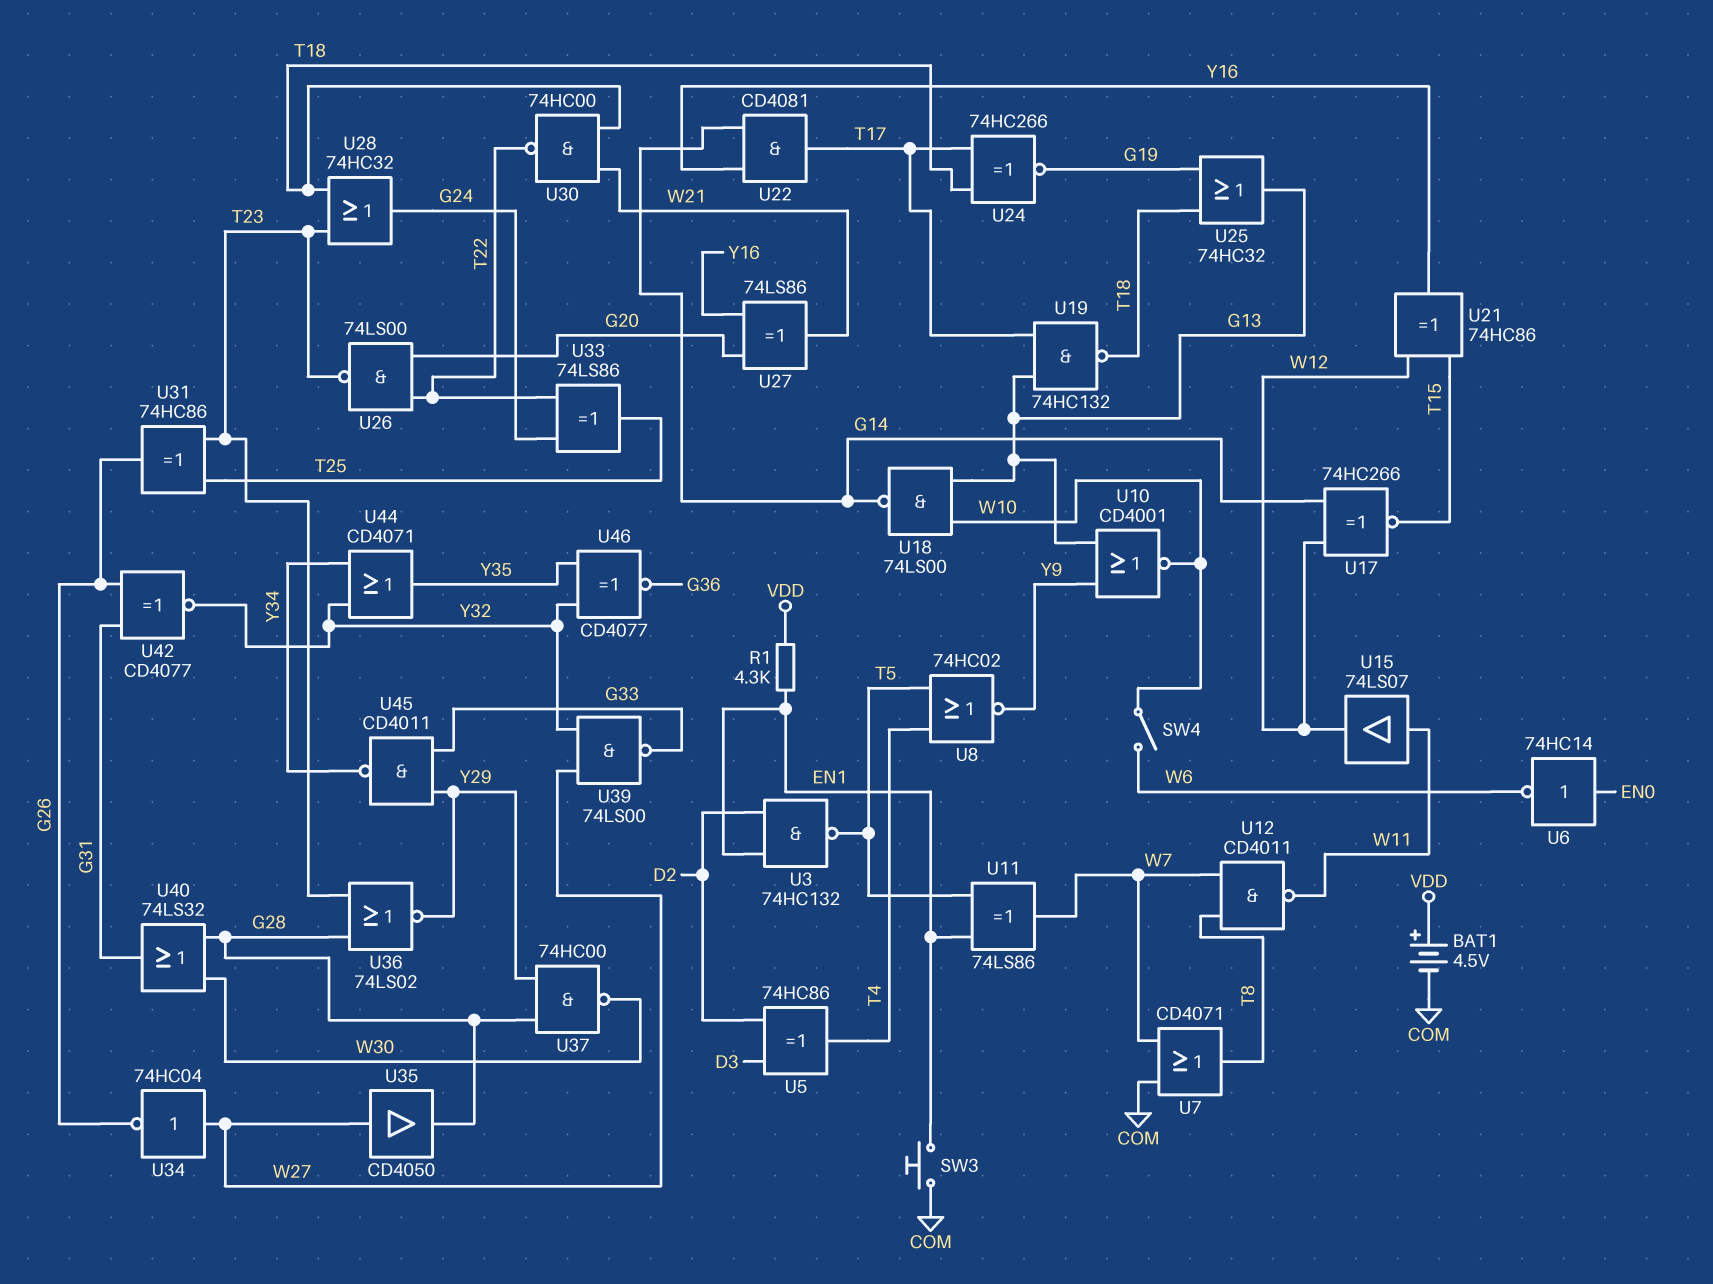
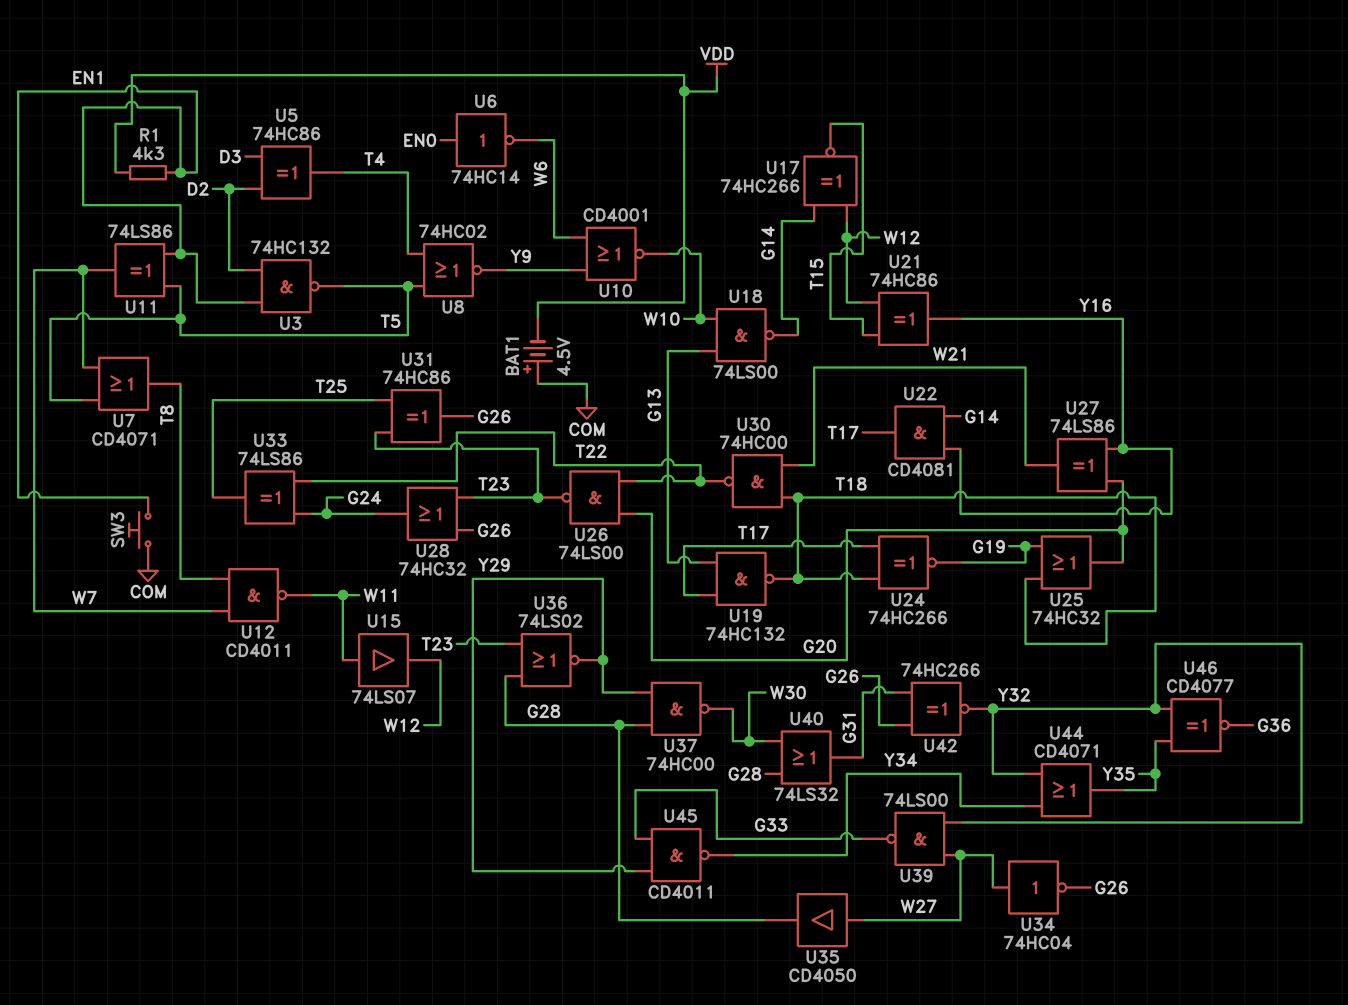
BAT1: 4.5V (plus VDD, minus COM) -> 4.5V (plus COM, minus VDD)
SW4: switch (W6, W10) -> none
U7: OR CD4071 (in COM, in W7, out T8) -> OR CD4071 (in T5, in W7, out T8)
U10: NOR CD4001 (in G13, in Y9, out W10) -> NOR CD4001 (in W6, in Y9, out W10)
U25: OR 74HC32 (in G19, in T18, out G13) -> OR 74HC32 (in G19, in T18, out G20)
U28: OR 74HC32 (in T18, in T23, out G24) -> OR 74HC32 (in G26, in T23, out G24)
U42: XNOR CD4077 (in G26, in G31, out Y32) -> XNOR 74HC266 (in G26, in G31, out Y32)

